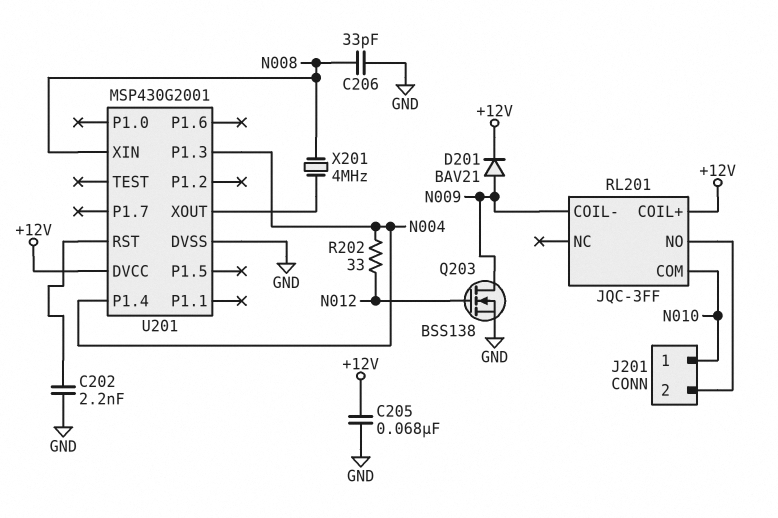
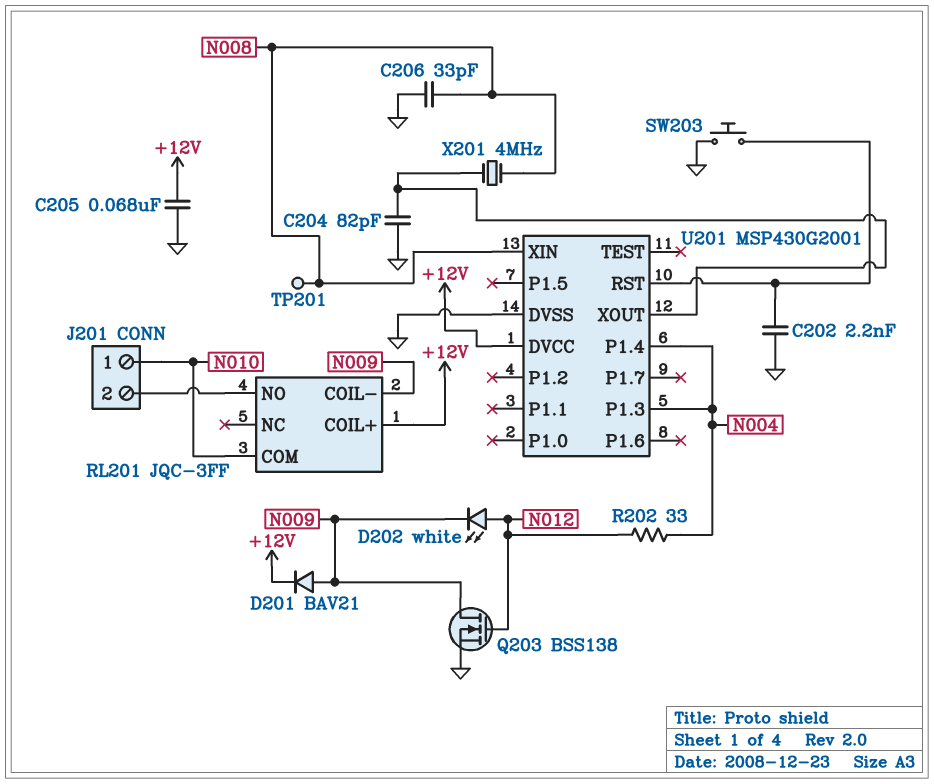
C204: none -> 82pF (GND, U201/XOUT)
D202: none -> LED white (A N012, K N009)
SW203: none -> button (GND, U201/RST)
TP201: none -> test point (N008)

